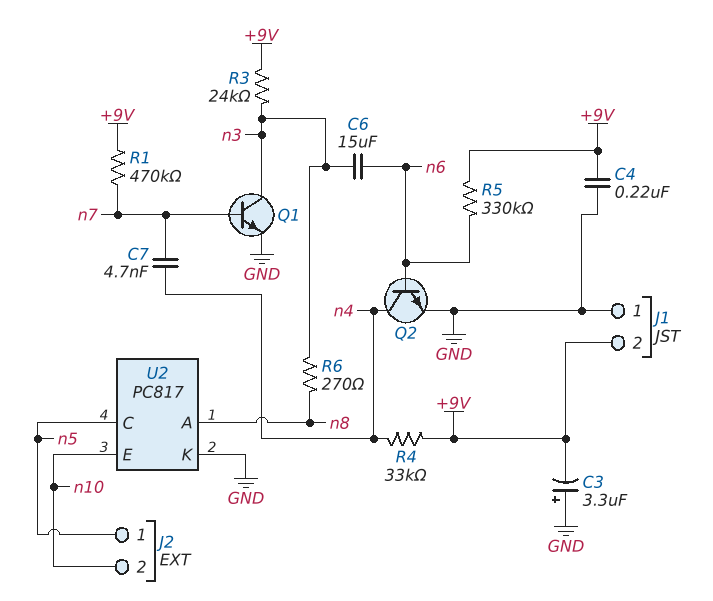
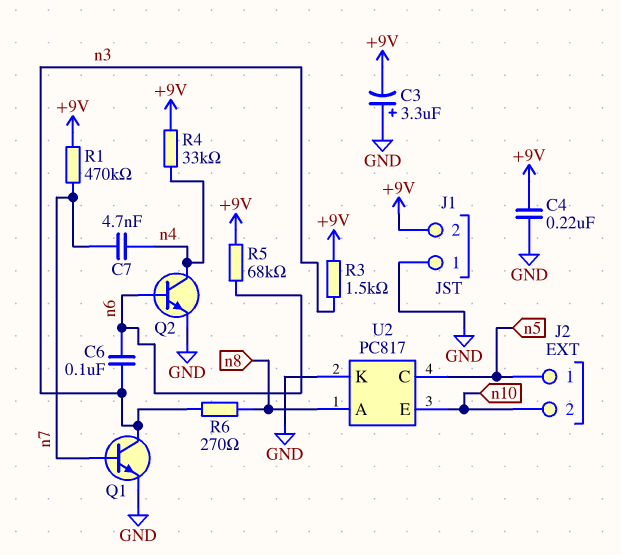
C6: 15uF (n3, n6) -> 100nF (n3, n6)
R3: 24k (+9V, n3) -> 1.5k (+9V, n3)
R5: 330k (+9V, n6) -> 68k (+9V, n6)

